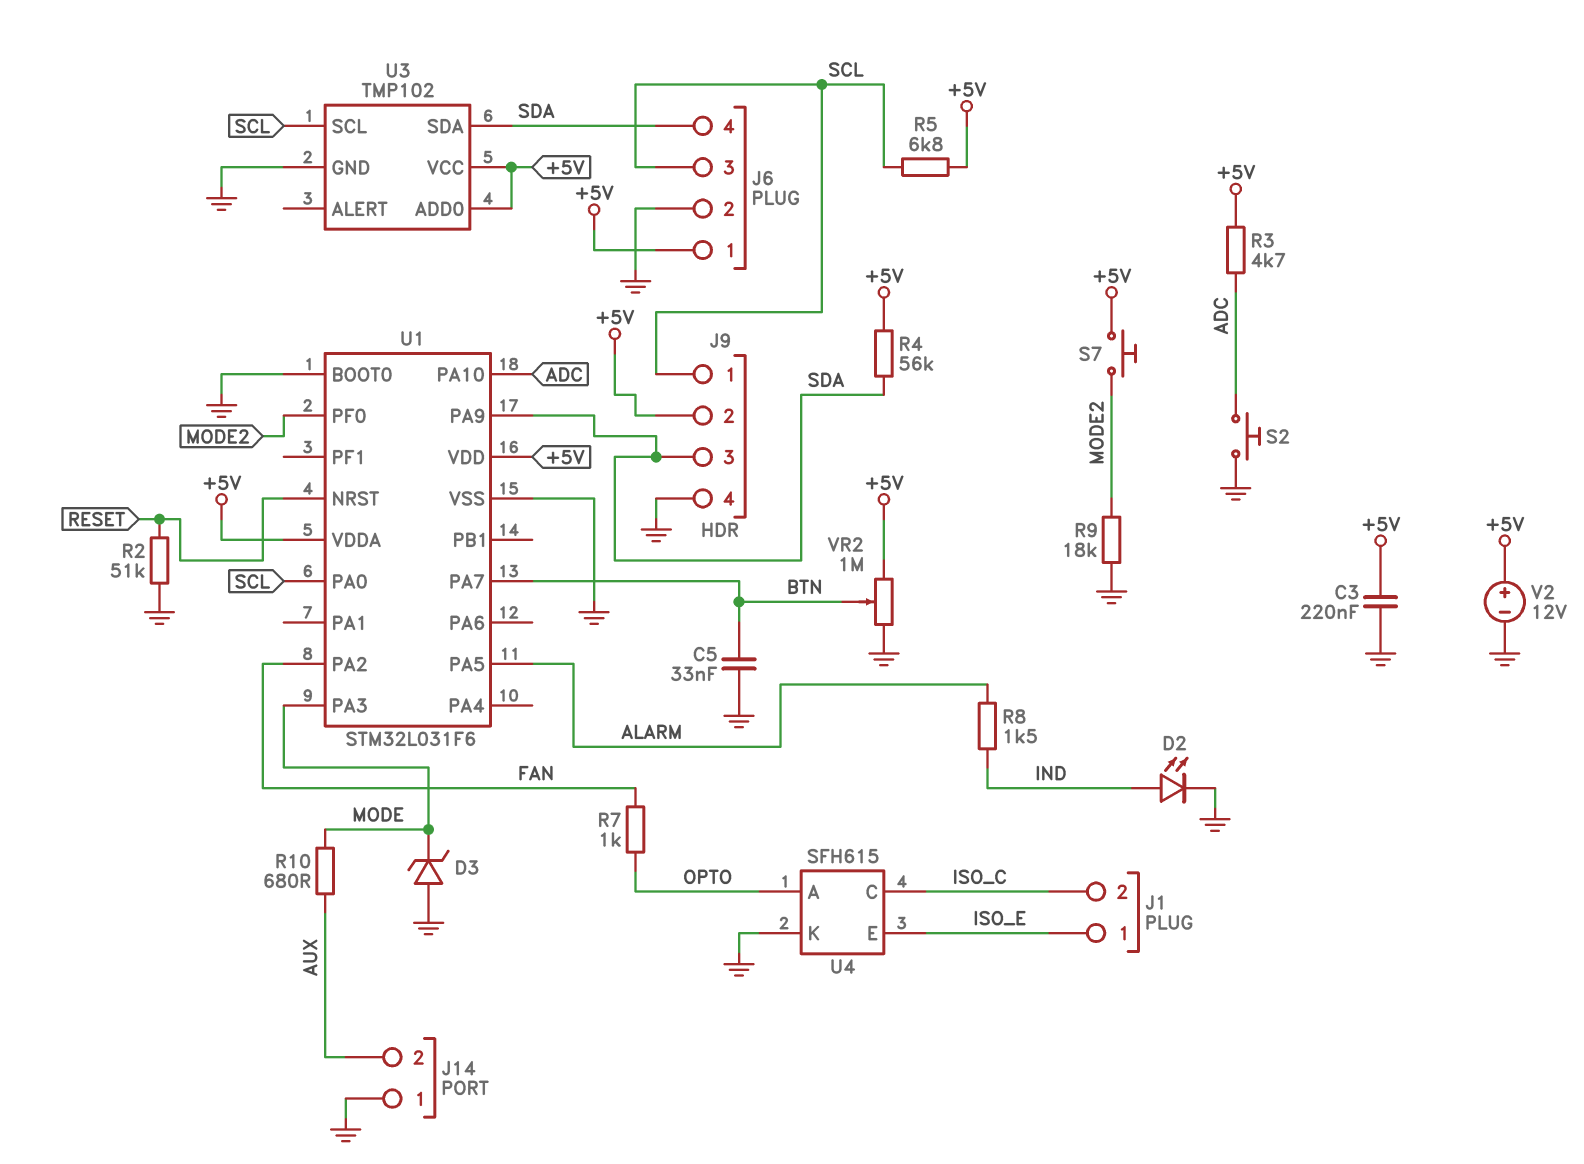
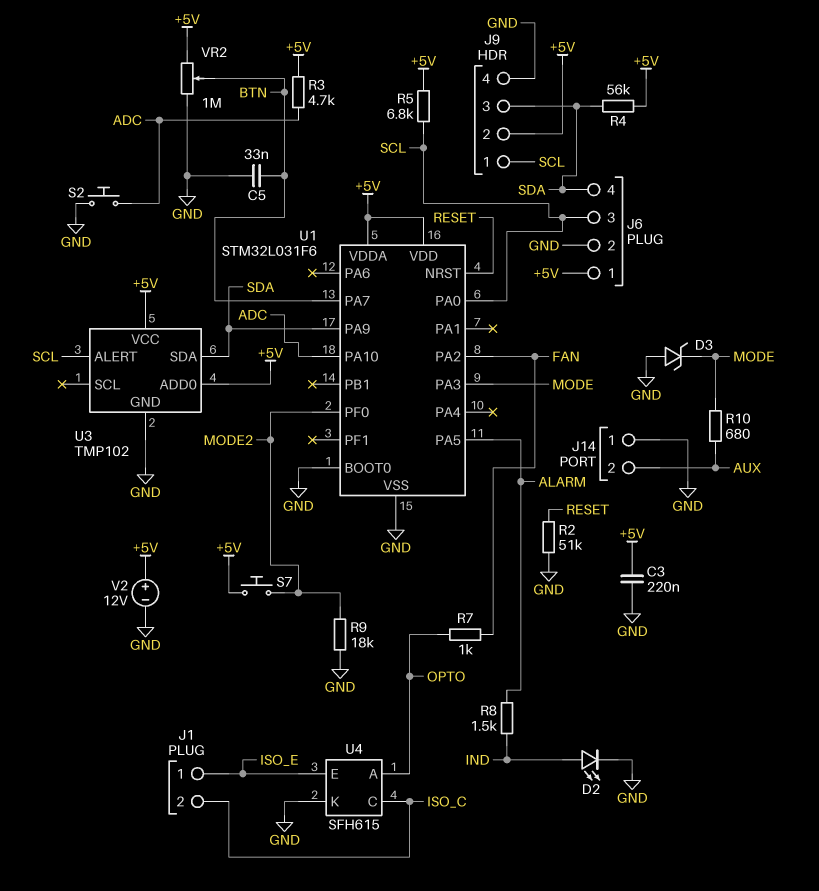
U3 pin ALERT: none -> SCL
U3 pin SCL: SCL -> none

